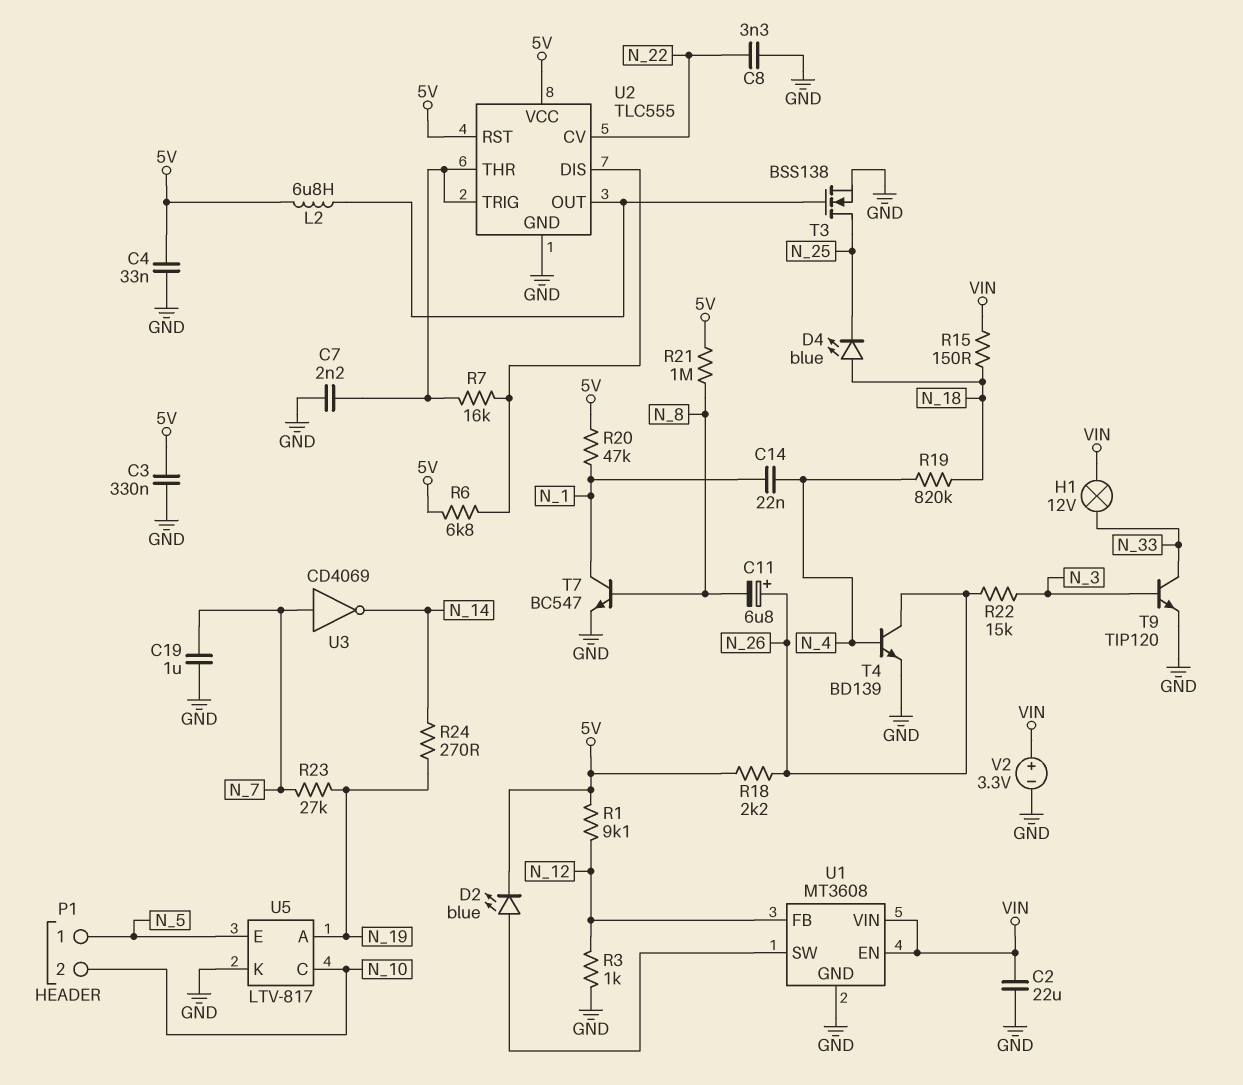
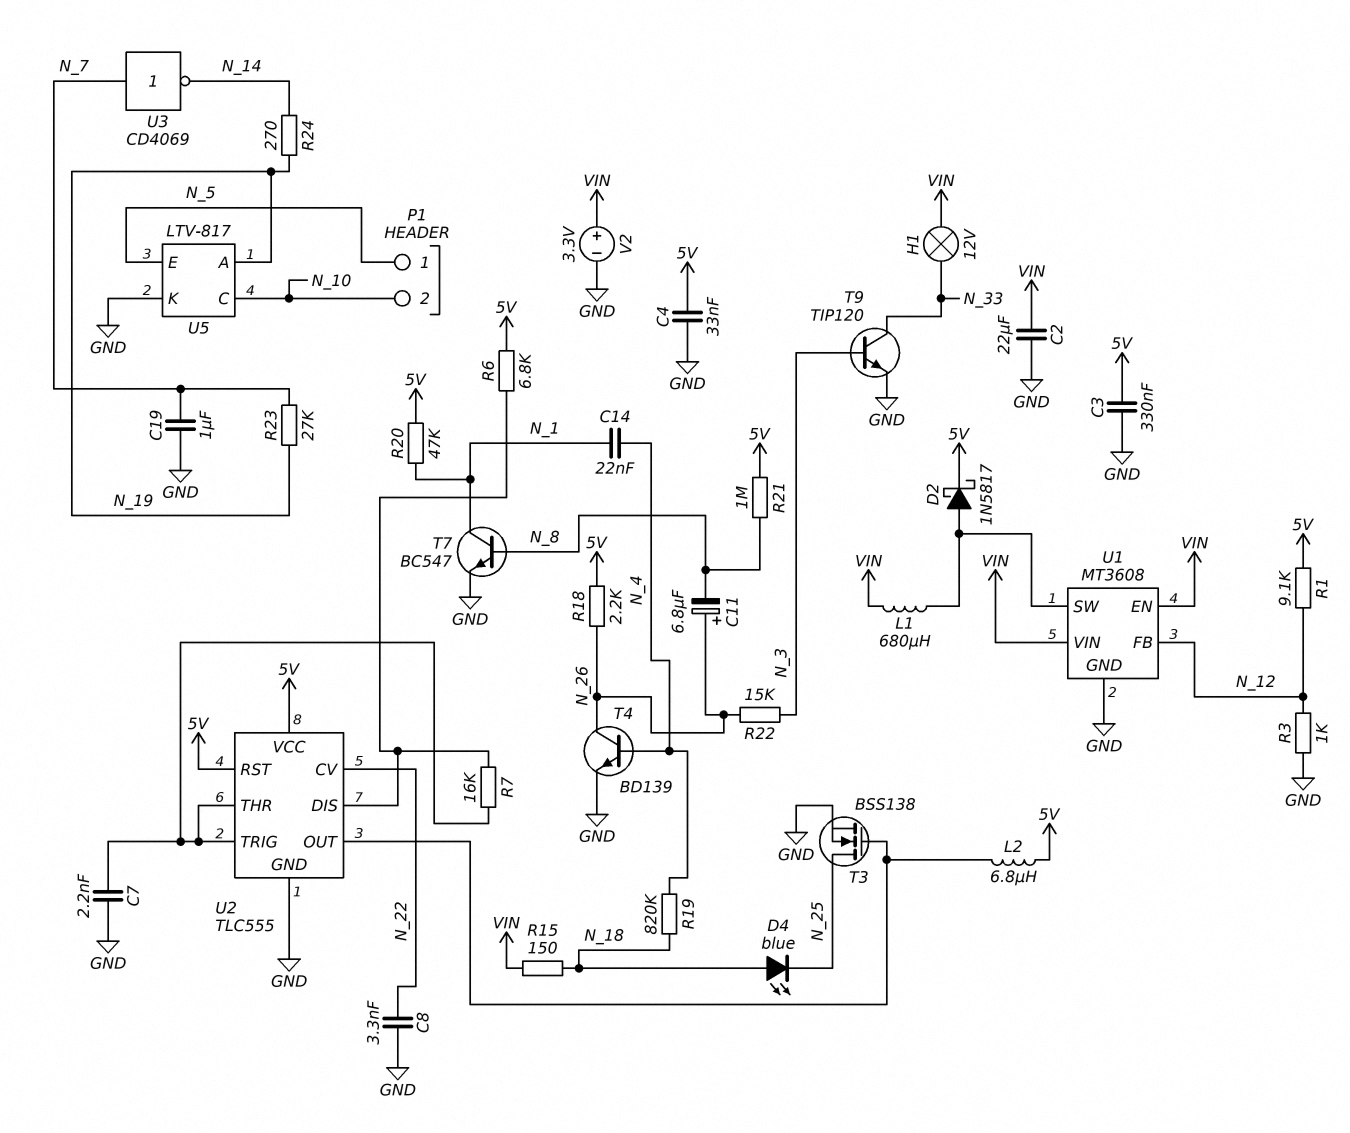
D2: LED blue (A U1/SW, K 5V) -> schottky 1N5817 (A U1/SW, K 5V)
L1: none -> 680uH (U1/SW, VIN)

